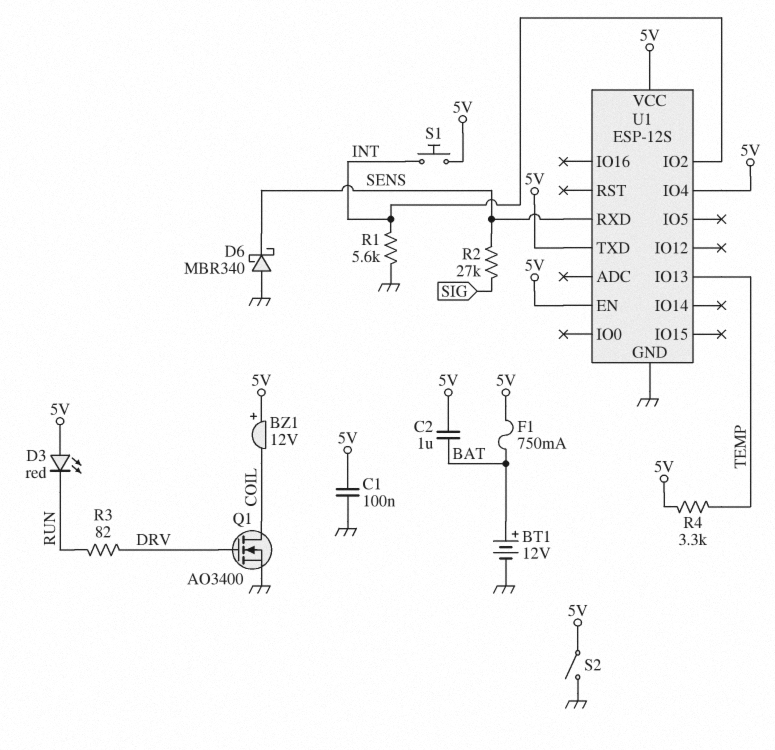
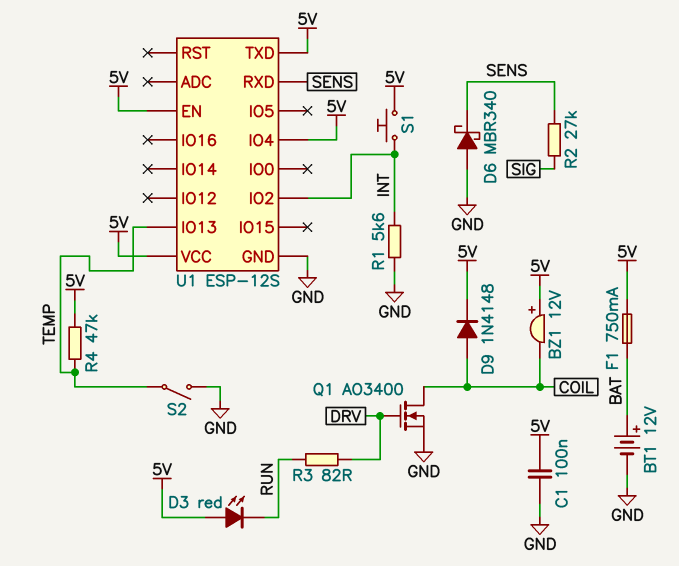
C2: 1uF (5V, BAT) -> none
D9: none -> diode 1N4148 (A COIL, K 5V)
R4: 3.3k (5V, TEMP) -> 47k (5V, TEMP)
S2: switch (5V, GND) -> switch (GND, TEMP)

